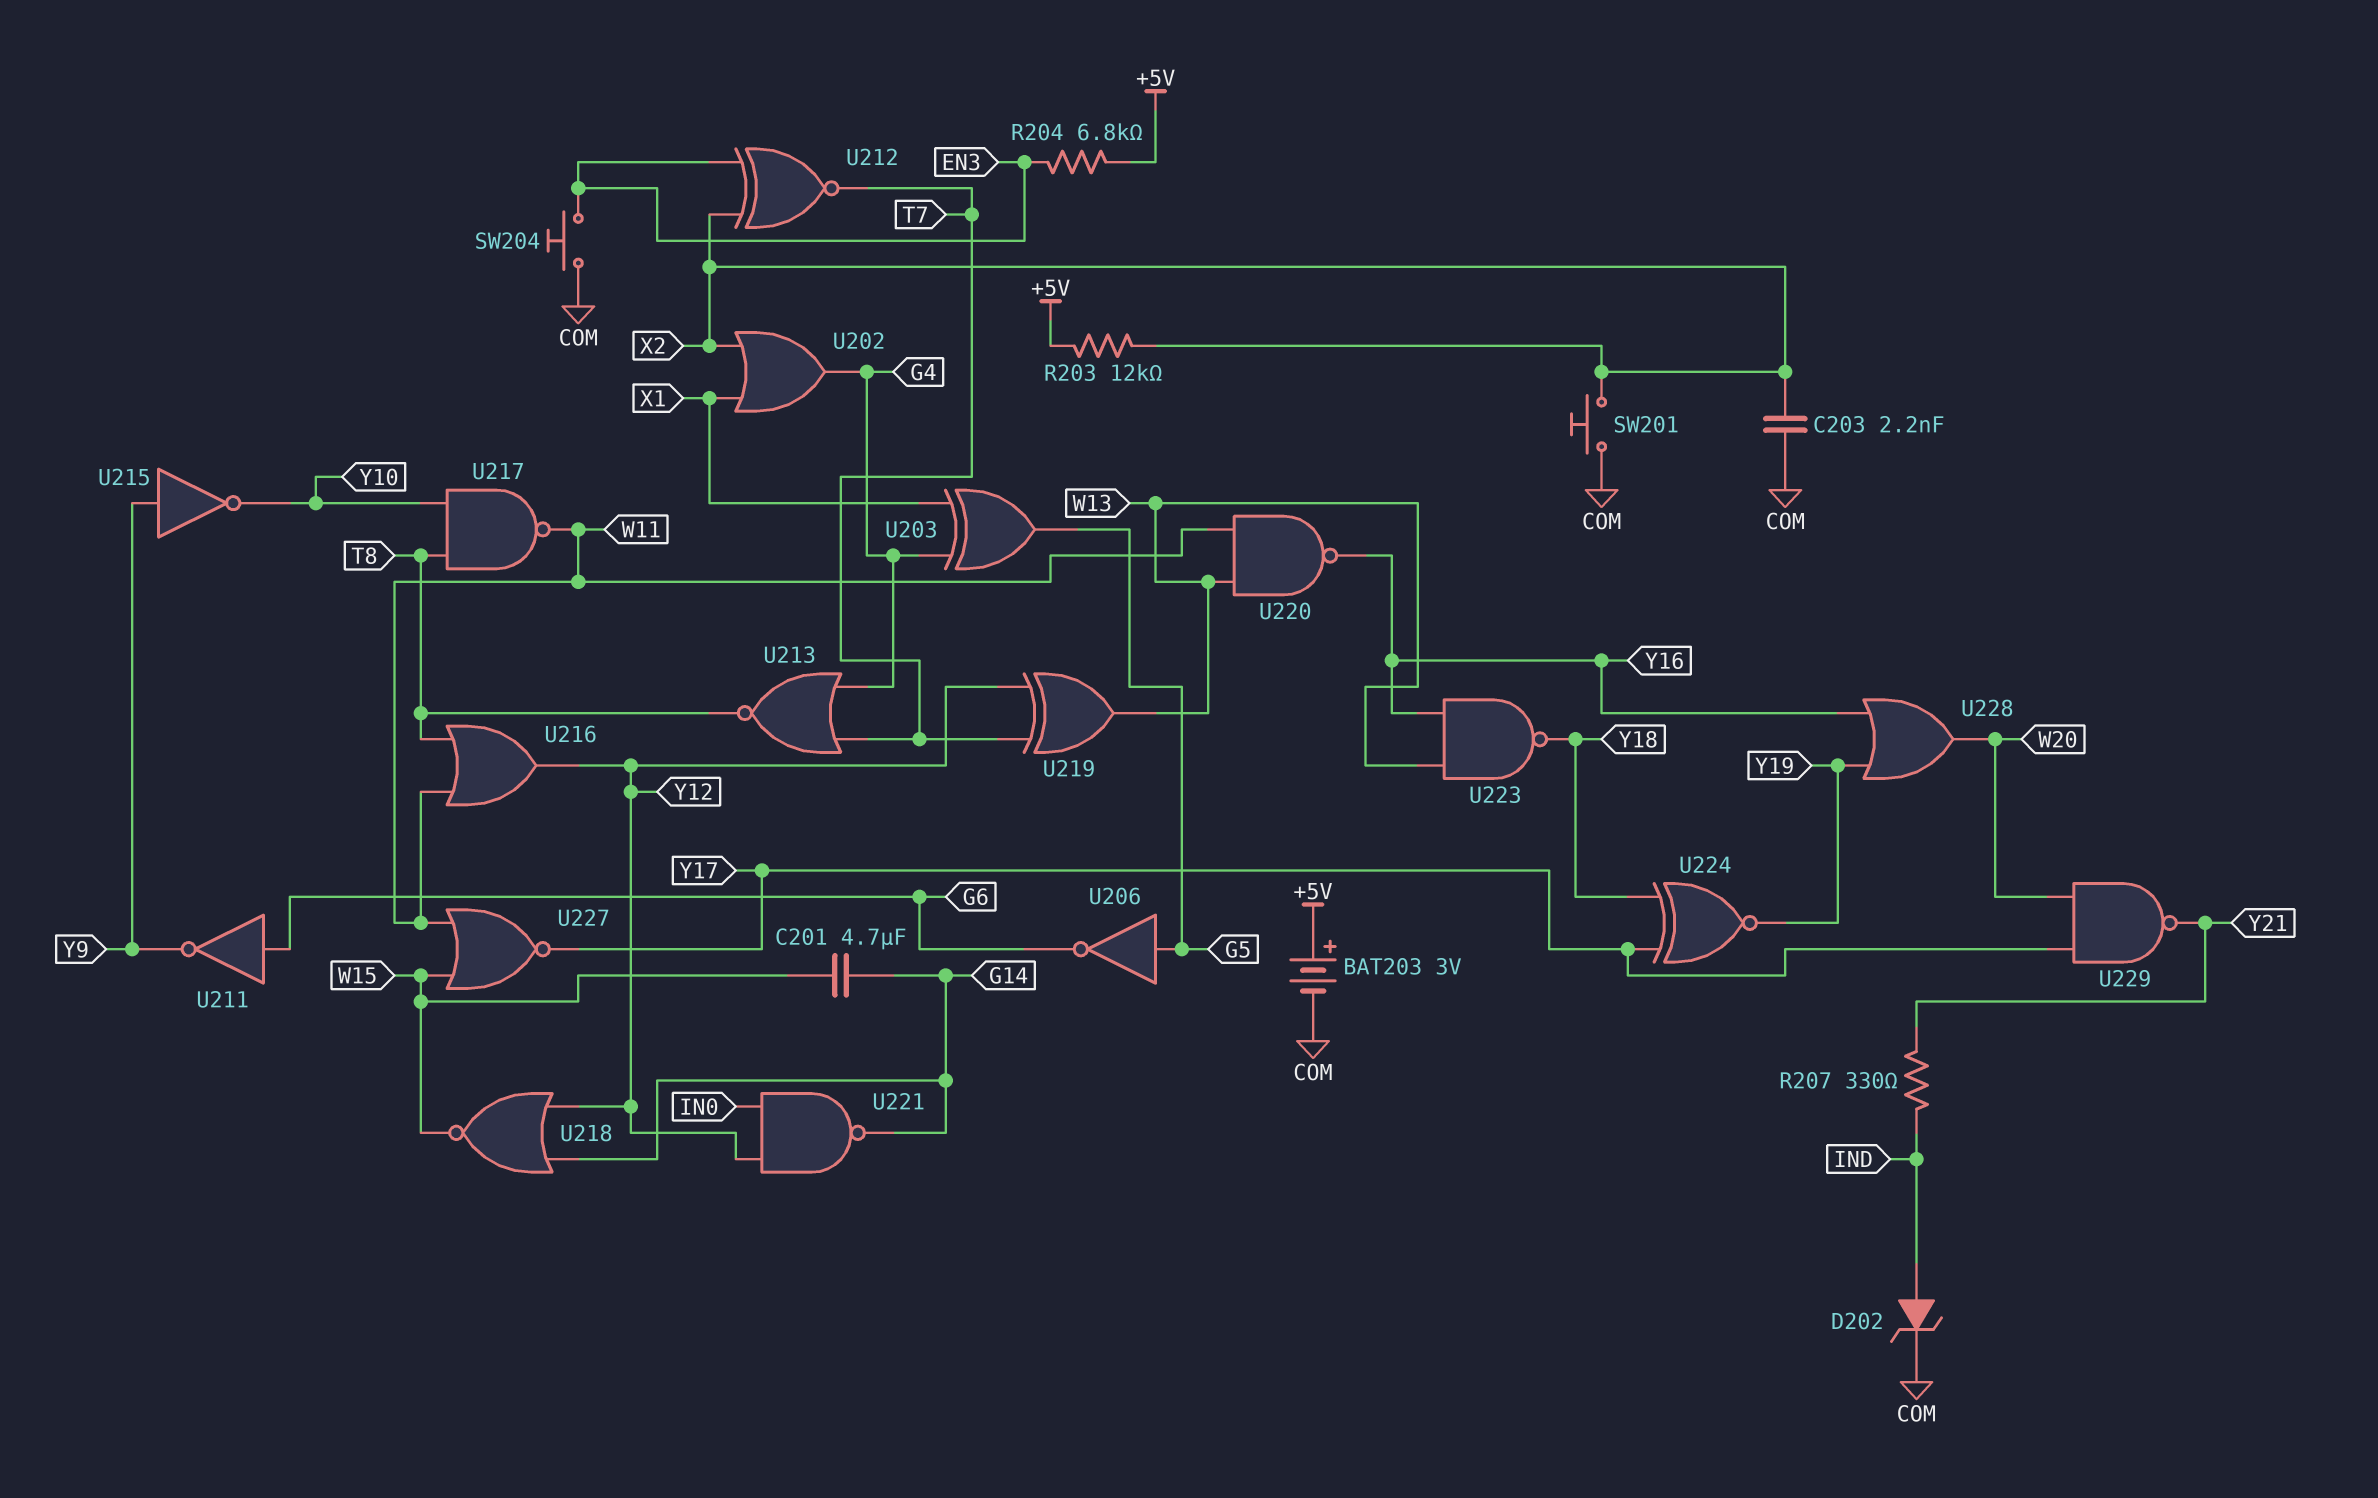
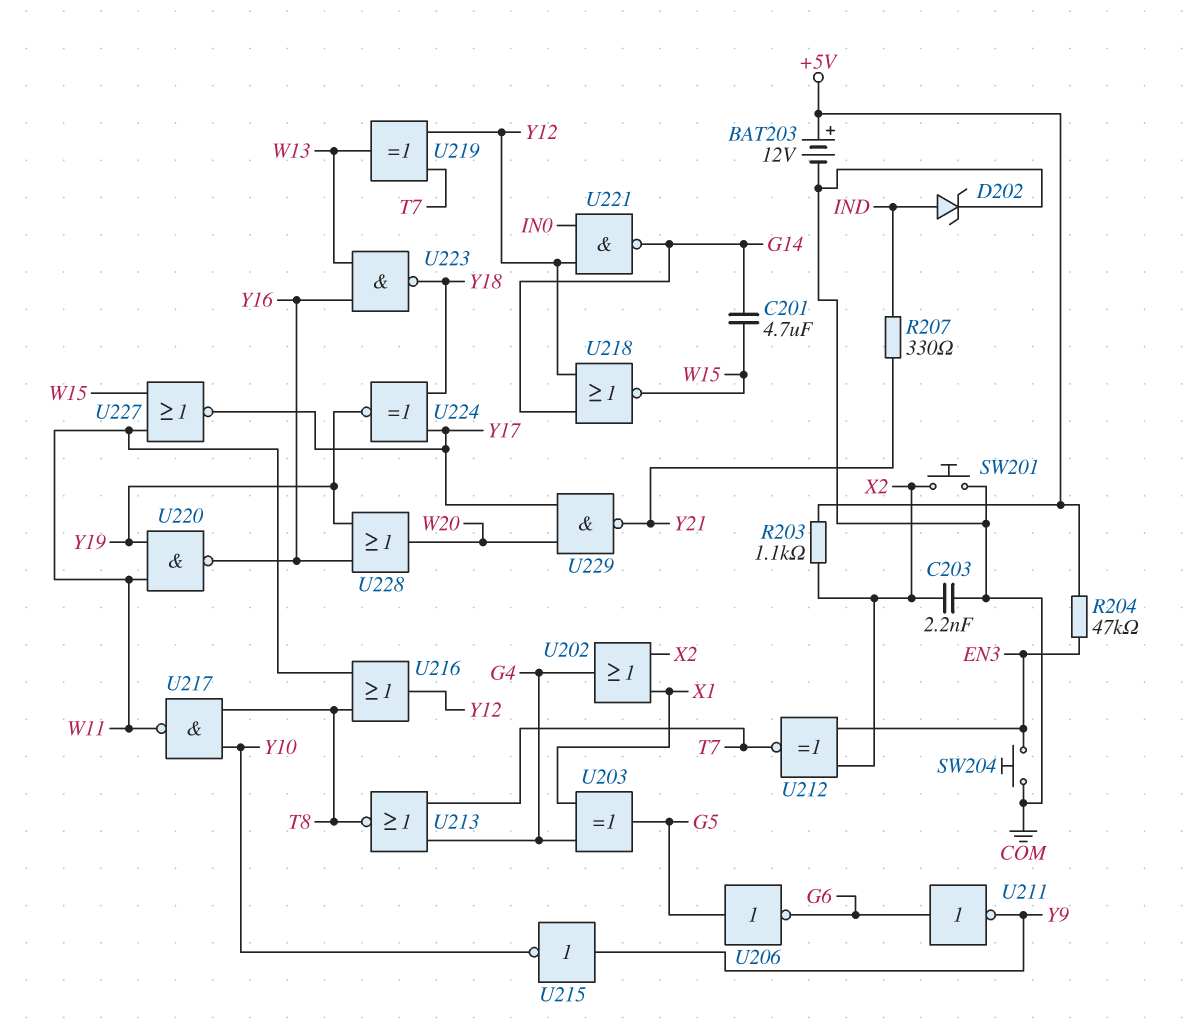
BAT203: 3V (plus +5V, minus COM) -> 12V (plus +5V, minus COM)
R203: 12k (+5V, X2) -> 1.1k (+5V, X2)
R204: 6.8k (+5V, EN3) -> 47k (+5V, EN3)
U220: NAND (in W11, in W13, out Y16) -> NAND (in W11, in Y19, out Y16)

